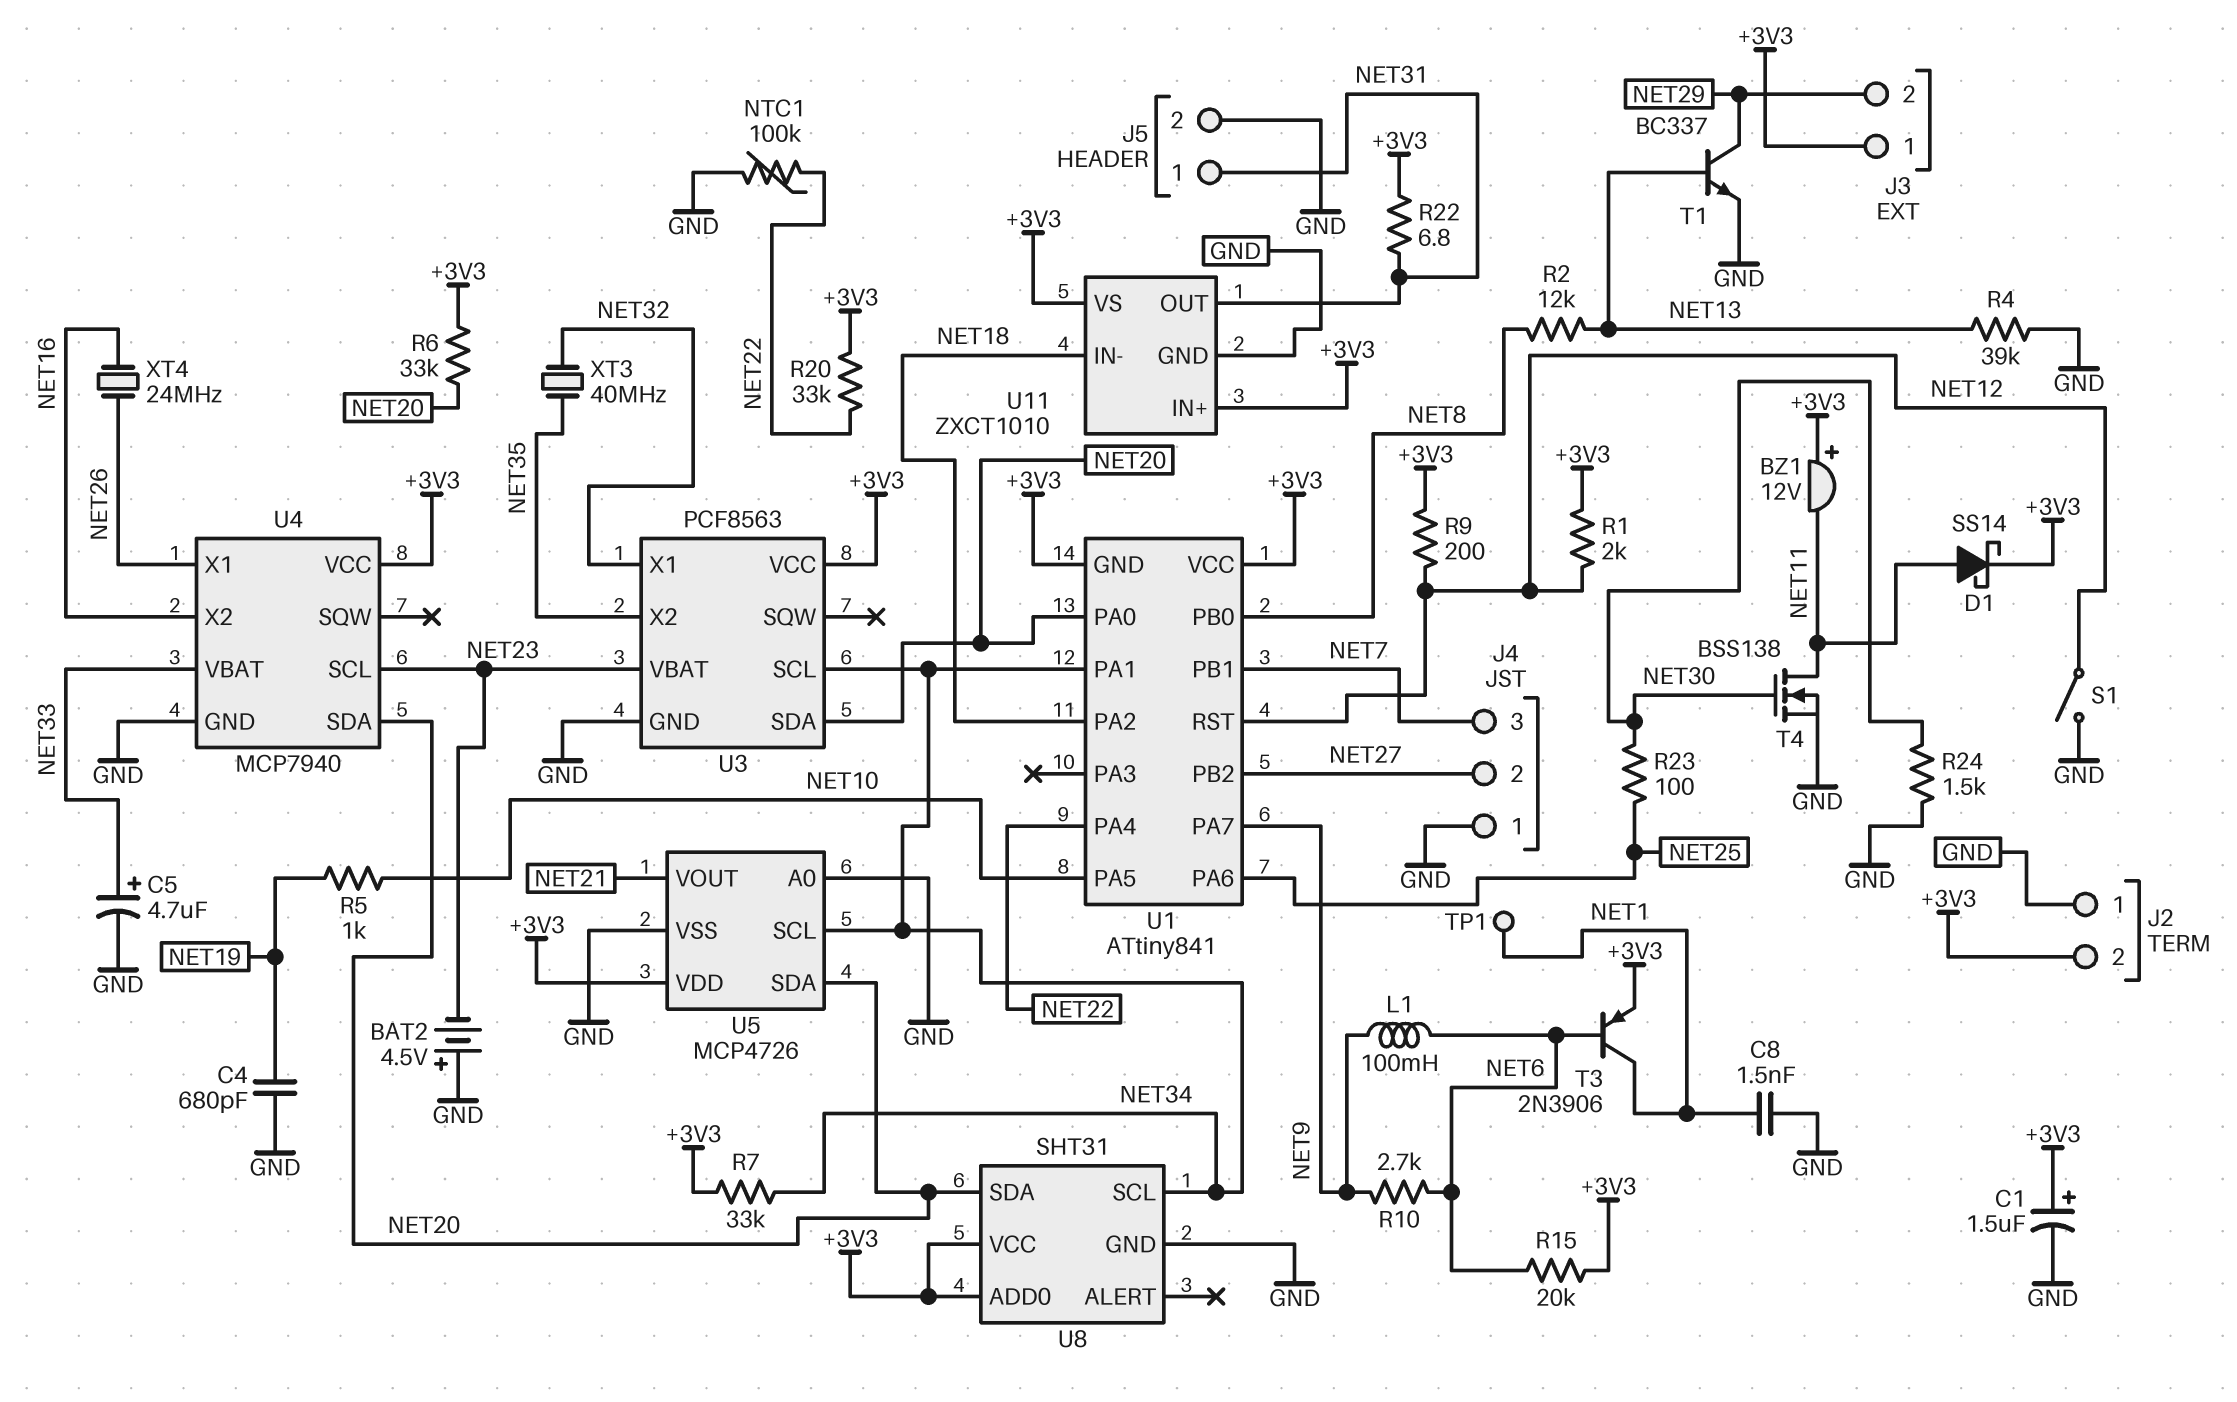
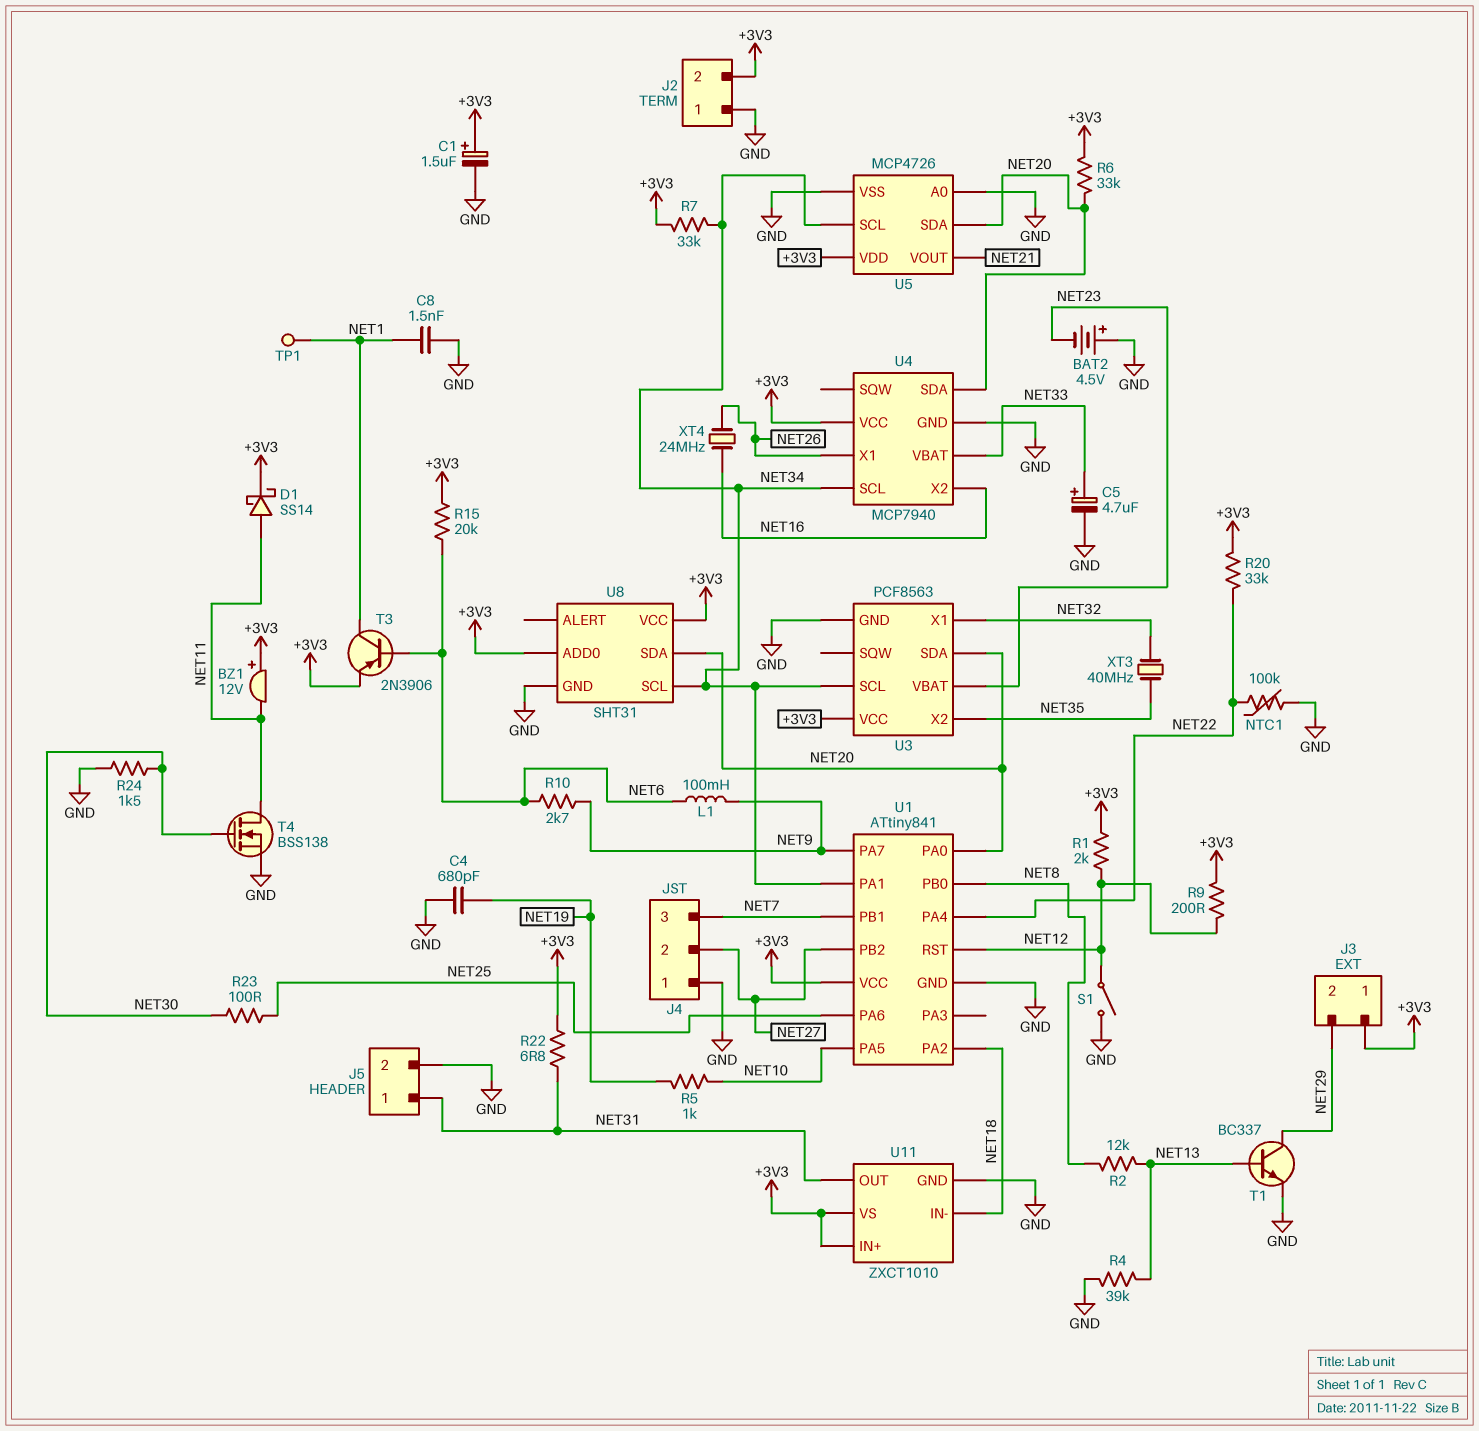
U1 pin GND: +3V3 -> GND
U4 pin SCL: NET23 -> NET34

